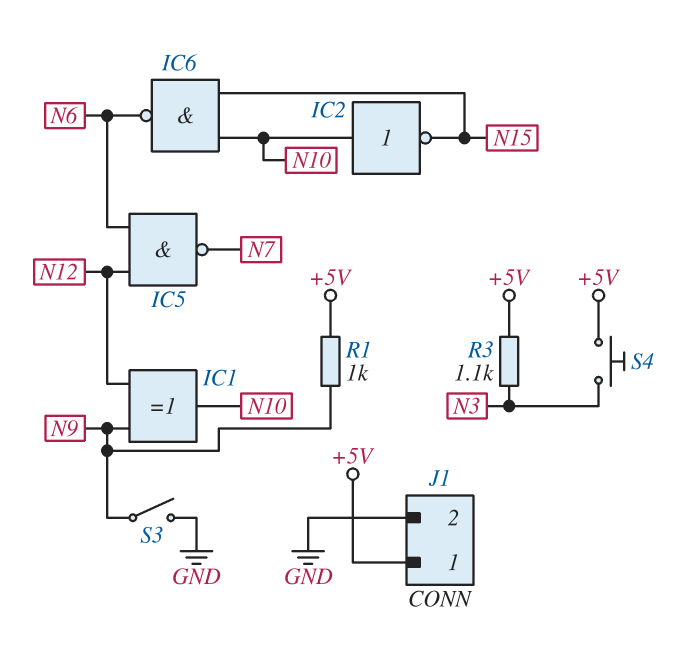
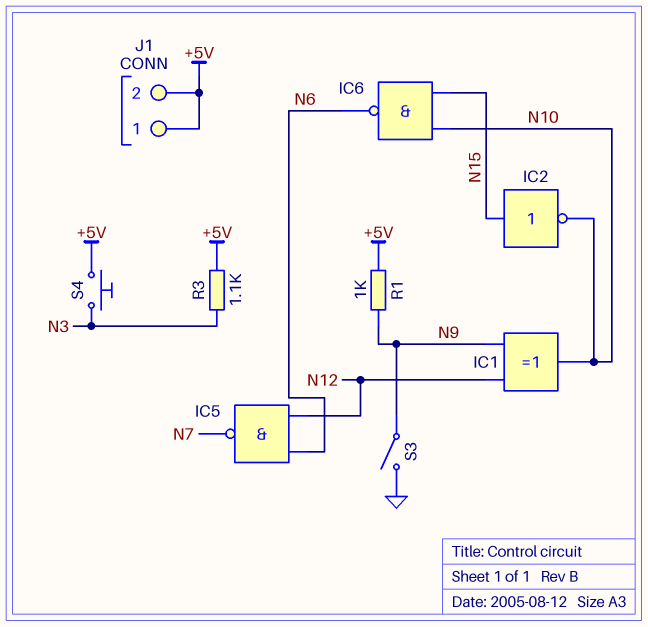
IC2: NOT (in N10, out N15) -> NOT (in N15, out N10)
J1 pin 2: GND -> +5V

